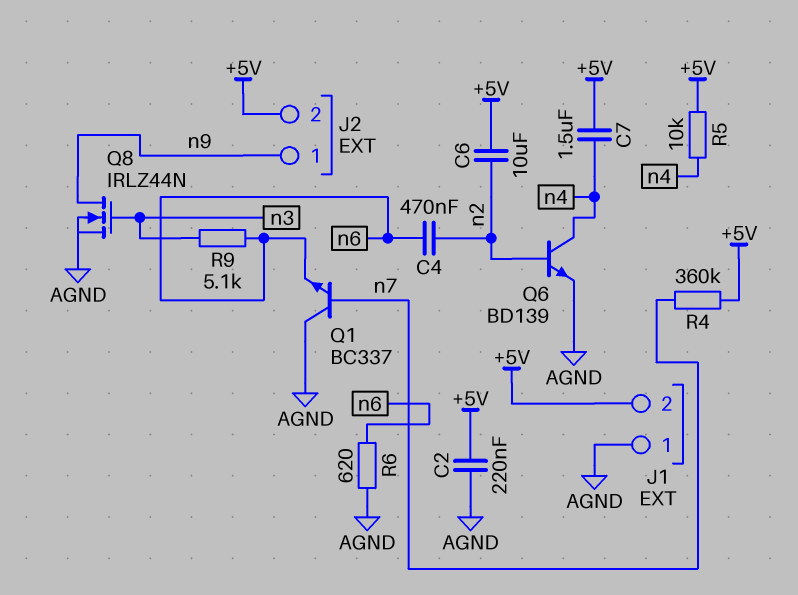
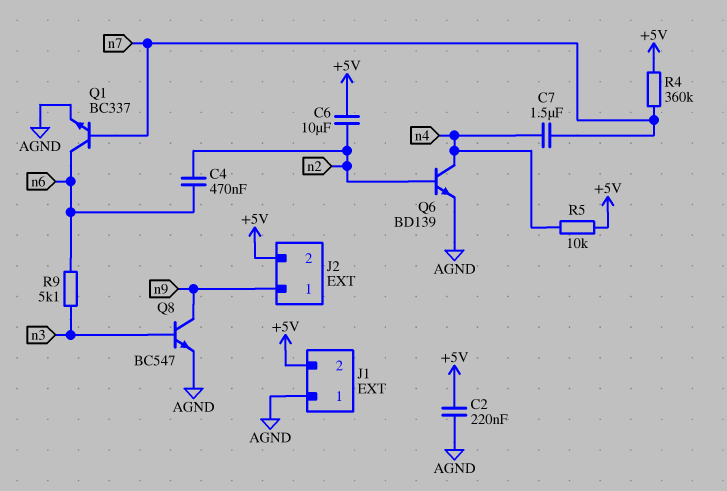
C7: 1.5uF (+5V, n4) -> 1.5uF (n4, n7)
Q1: NPN BC337 (B n7, C AGND, E n6) -> NPN BC337 (B n7, C n6, E AGND)
Q8: NMOS IRLZ44N (G n3, D n9, S AGND) -> NPN BC547 (B n3, C n9, E AGND)
R6: 620 (AGND, n6) -> none

